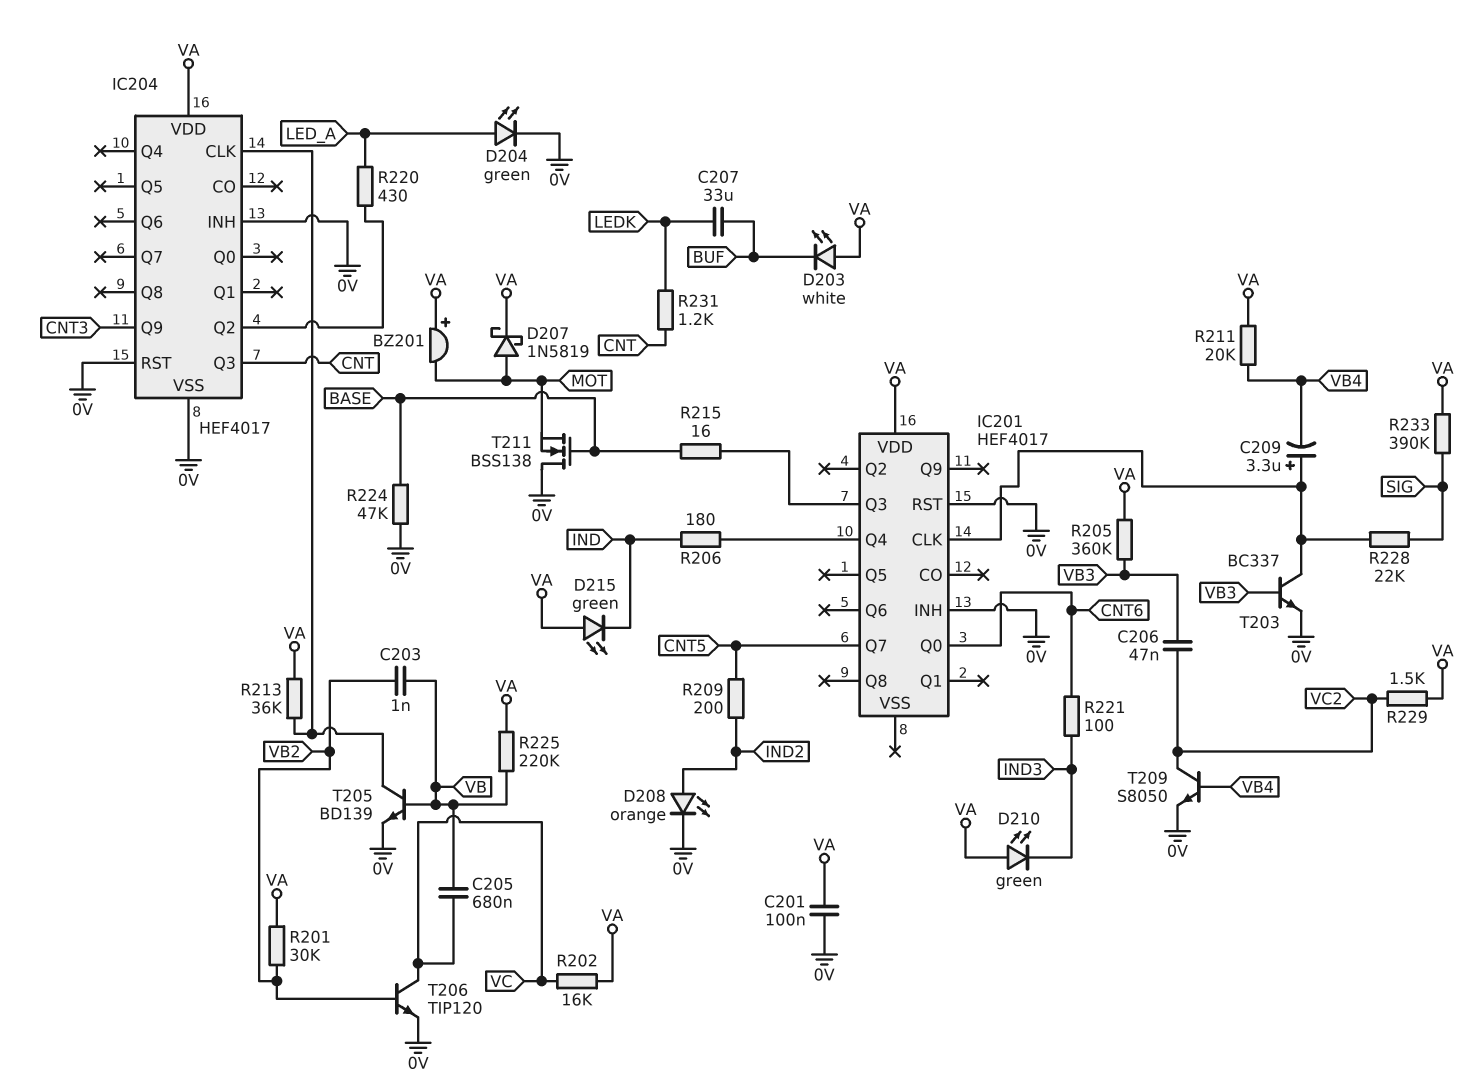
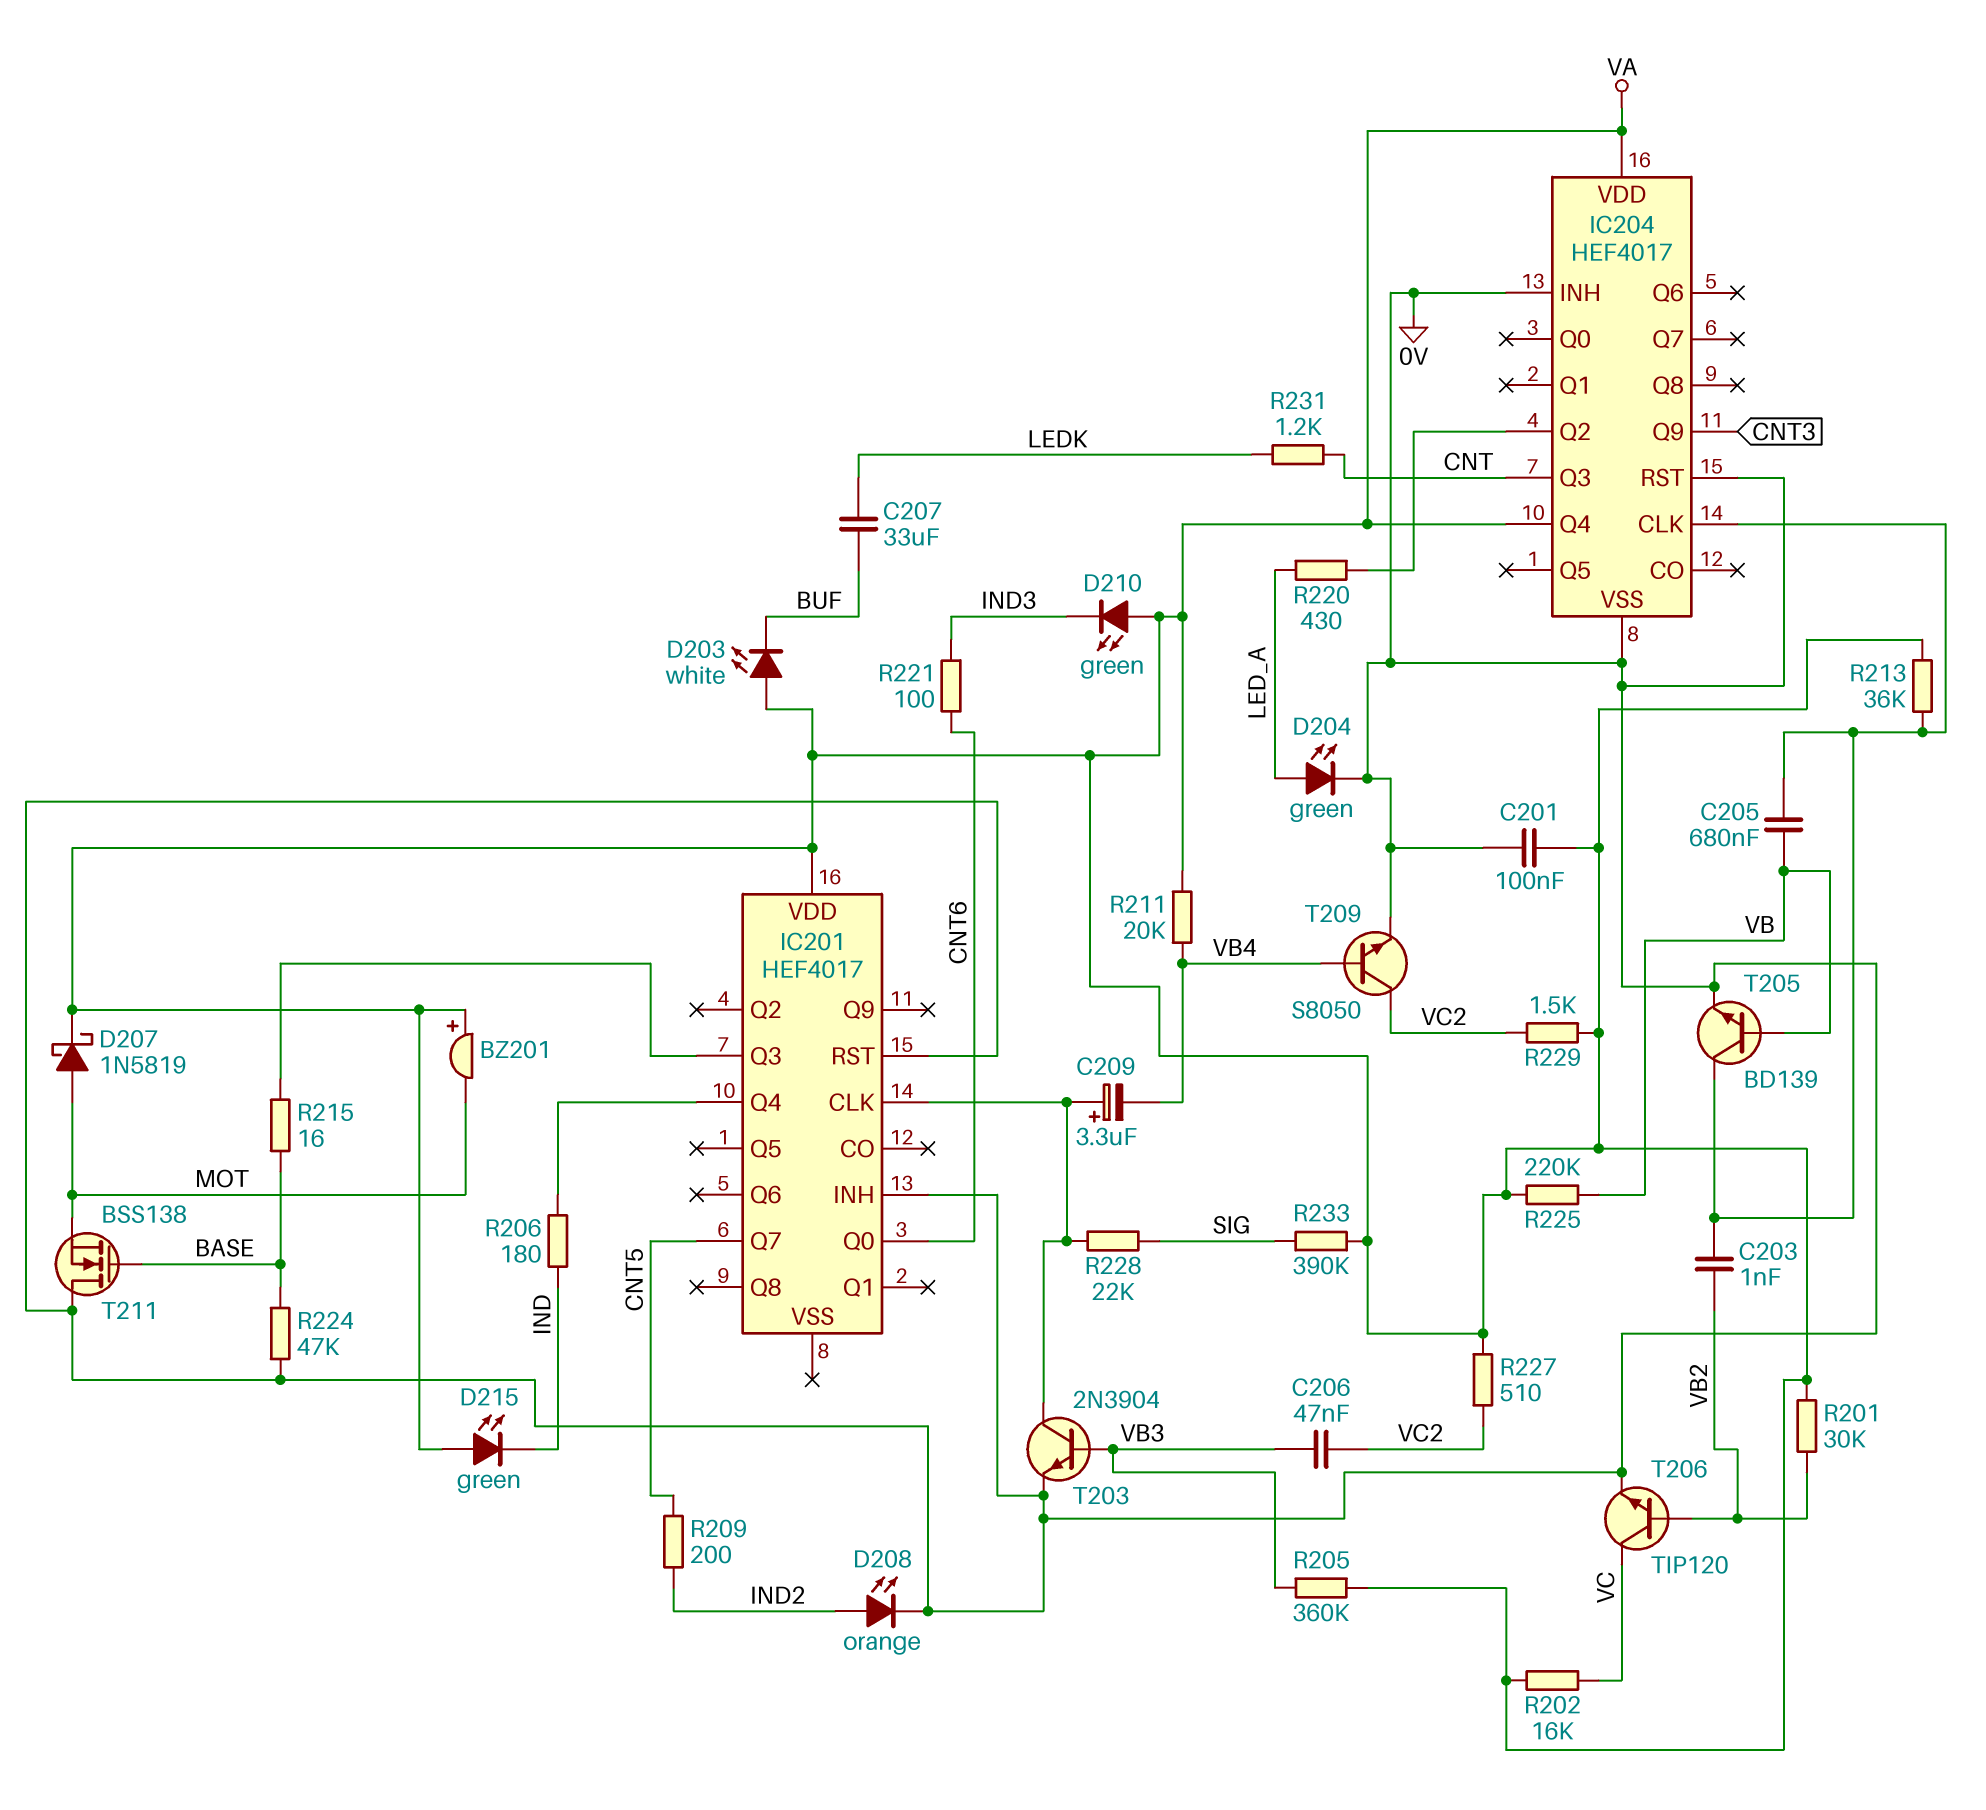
C203: 1nF (VB, VB2) -> 1nF (IC204/CLK, VB2)
C205: 680nF (VB, VC) -> 680nF (IC204/CLK, VB)
IC204 pin Q4: none -> VA
R227: none -> 510 (VA, VC2)
T203: NPN BC337 (B VB3, C IC201/CLK, E 0V) -> NPN 2N3904 (B VB3, C IC201/CLK, E 0V)

